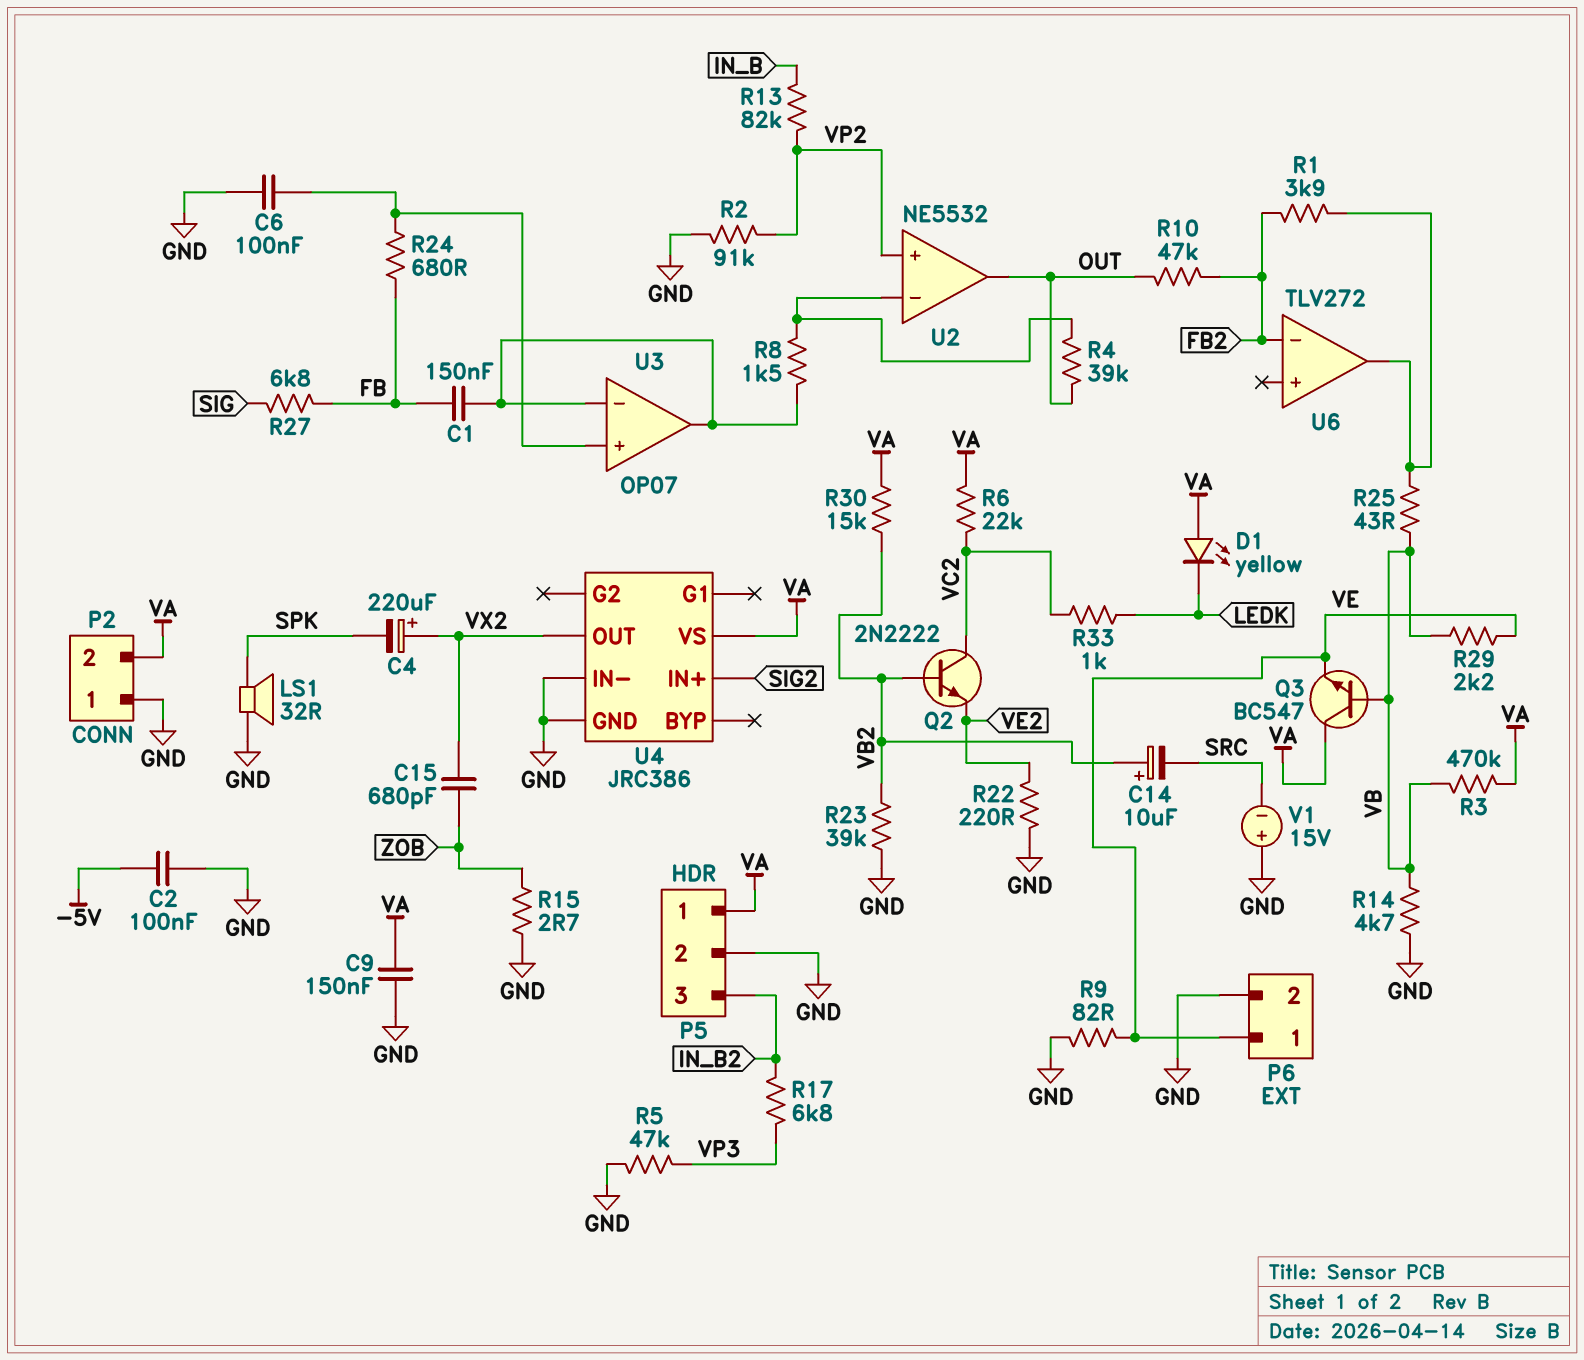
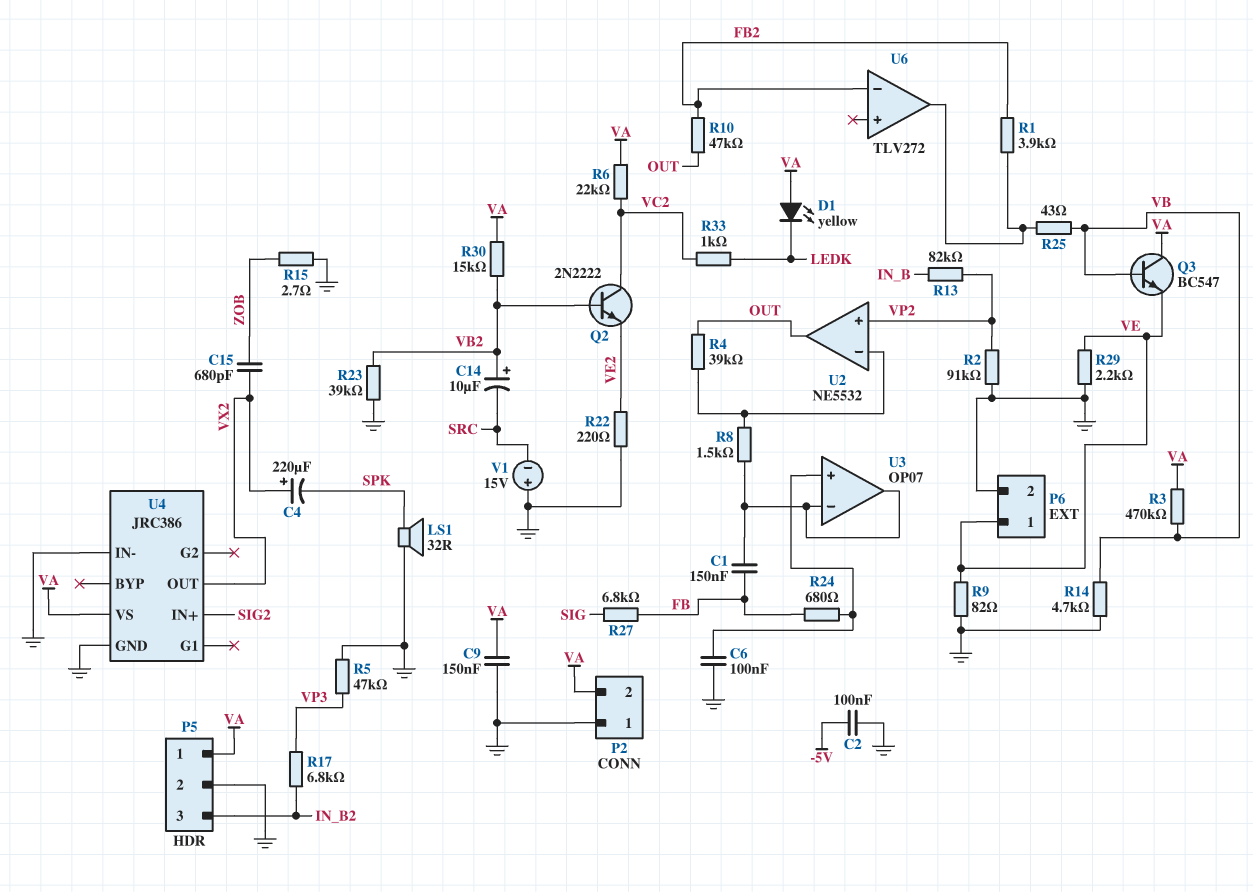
R29: 2.2k (VB, VE) -> 2.2k (GND, VE)

